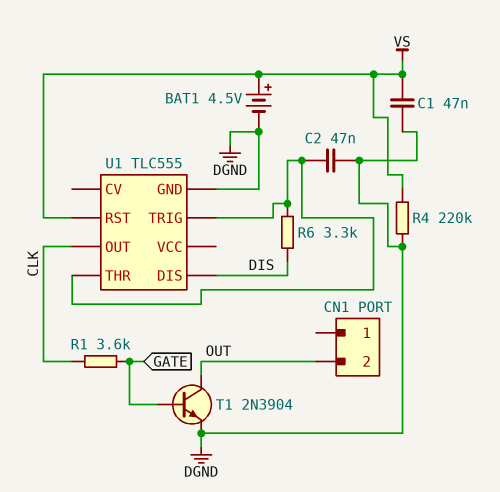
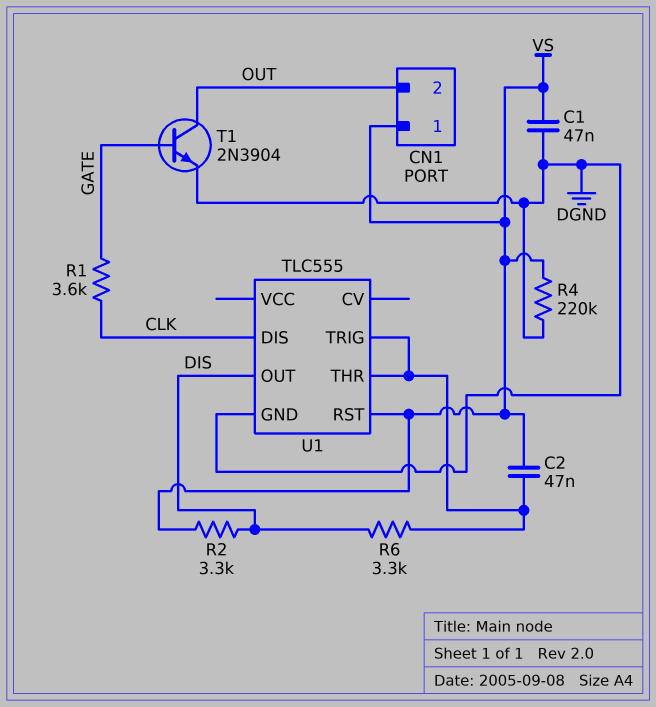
BAT1: 4.5V (plus VS, minus DGND) -> none
C2: 47nF (DGND, U1/THR) -> 47nF (U1/THR, VS)
CN1 pin 1: none -> VS
R2: none -> 3.3k (DIS, VS)
U1 pin DIS: DIS -> CLK
U1 pin OUT: CLK -> DIS

